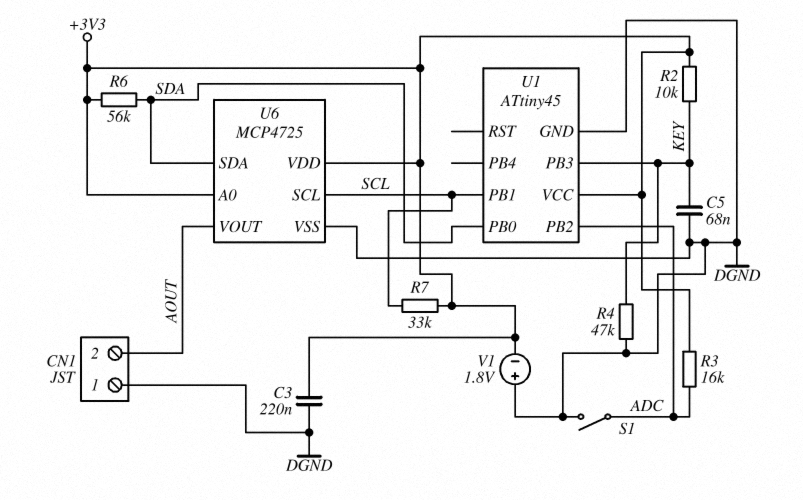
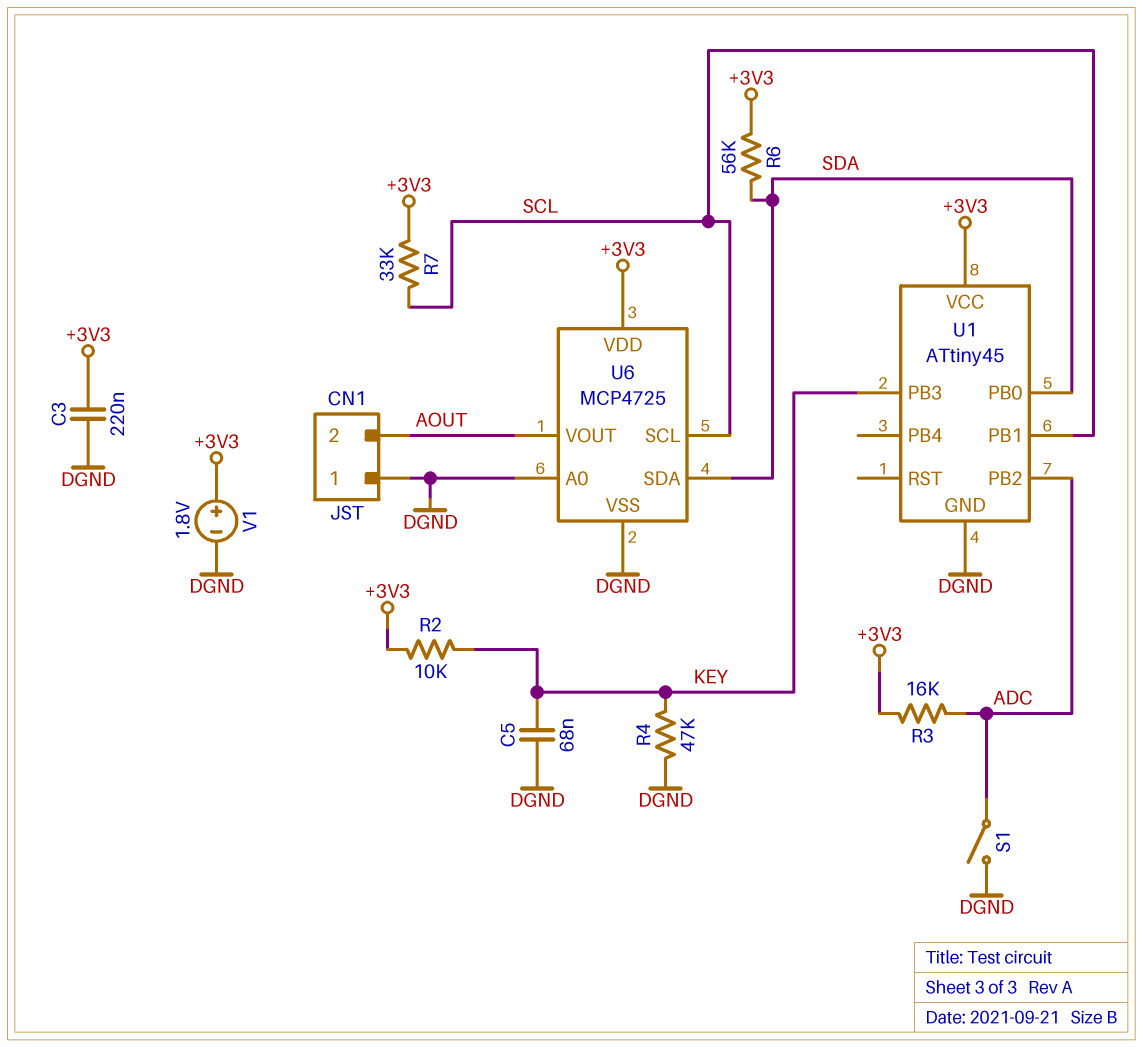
U6 pin A0: +3V3 -> DGND
V1: 1.8V (plus DGND, minus +3V3) -> 1.8V (plus +3V3, minus DGND)

